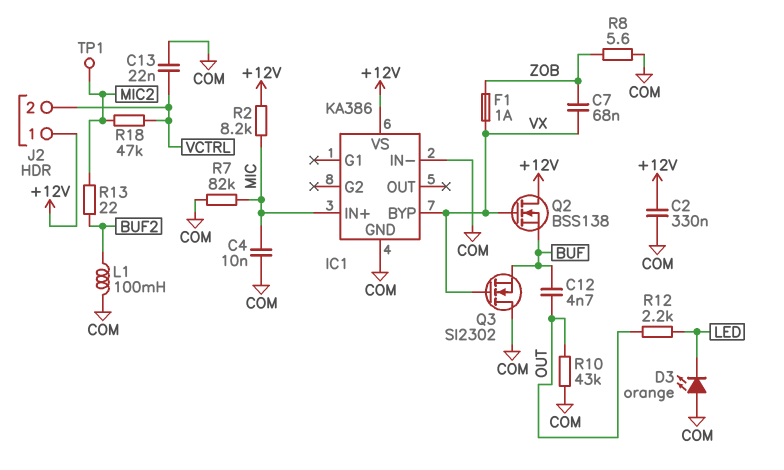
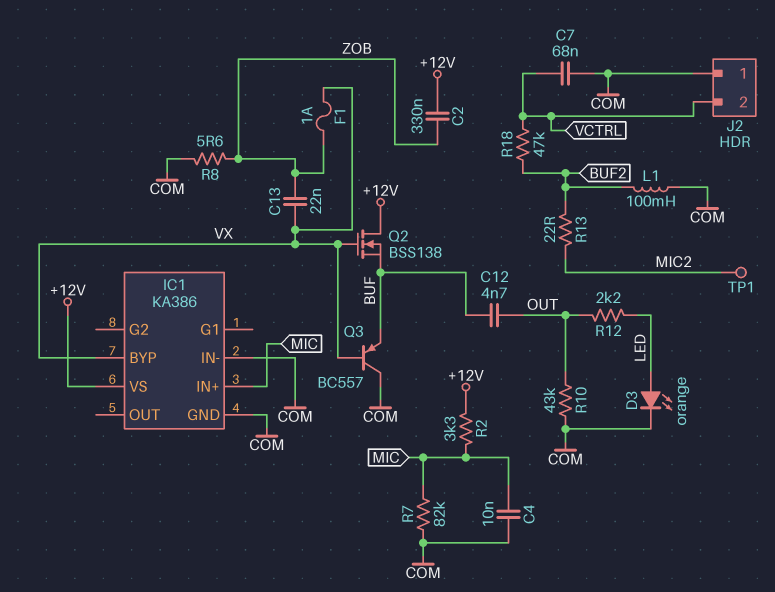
C2: 330nF (+12V, COM) -> 330nF (+12V, ZOB)
C7: 68nF (VX, ZOB) -> 68nF (COM, VCTRL)
C13: 22nF (COM, VCTRL) -> 22nF (VX, ZOB)
D3: LED orange (A COM, K LED) -> LED orange (A LED, K COM)
J2 pin 1: +12V -> COM
Q3: NMOS SI2302 (G VX, D COM, S BUF) -> PNP BC557 (B VX, C COM, E BUF)
R2: 8.2k (+12V, MIC) -> 3.3k (+12V, MIC)
R18: 47k (MIC2, VCTRL) -> 47k (BUF2, VCTRL)

